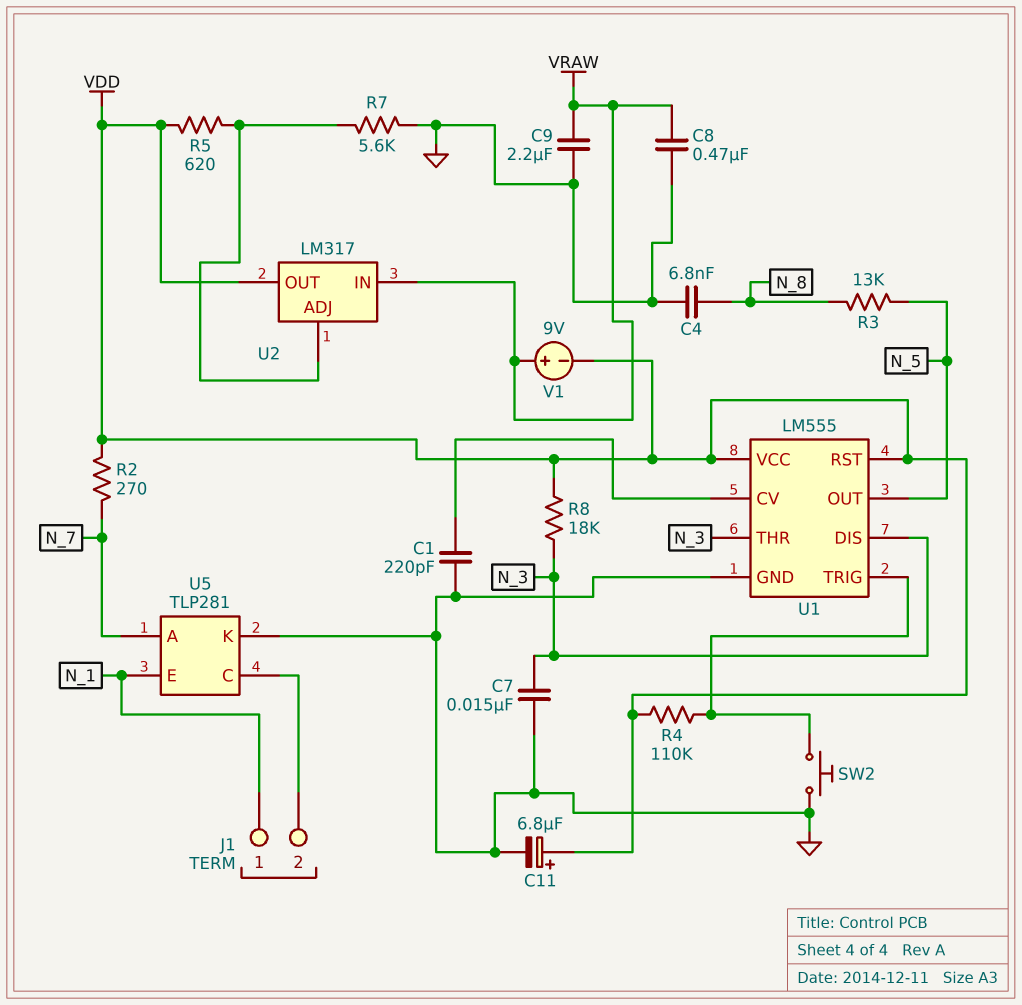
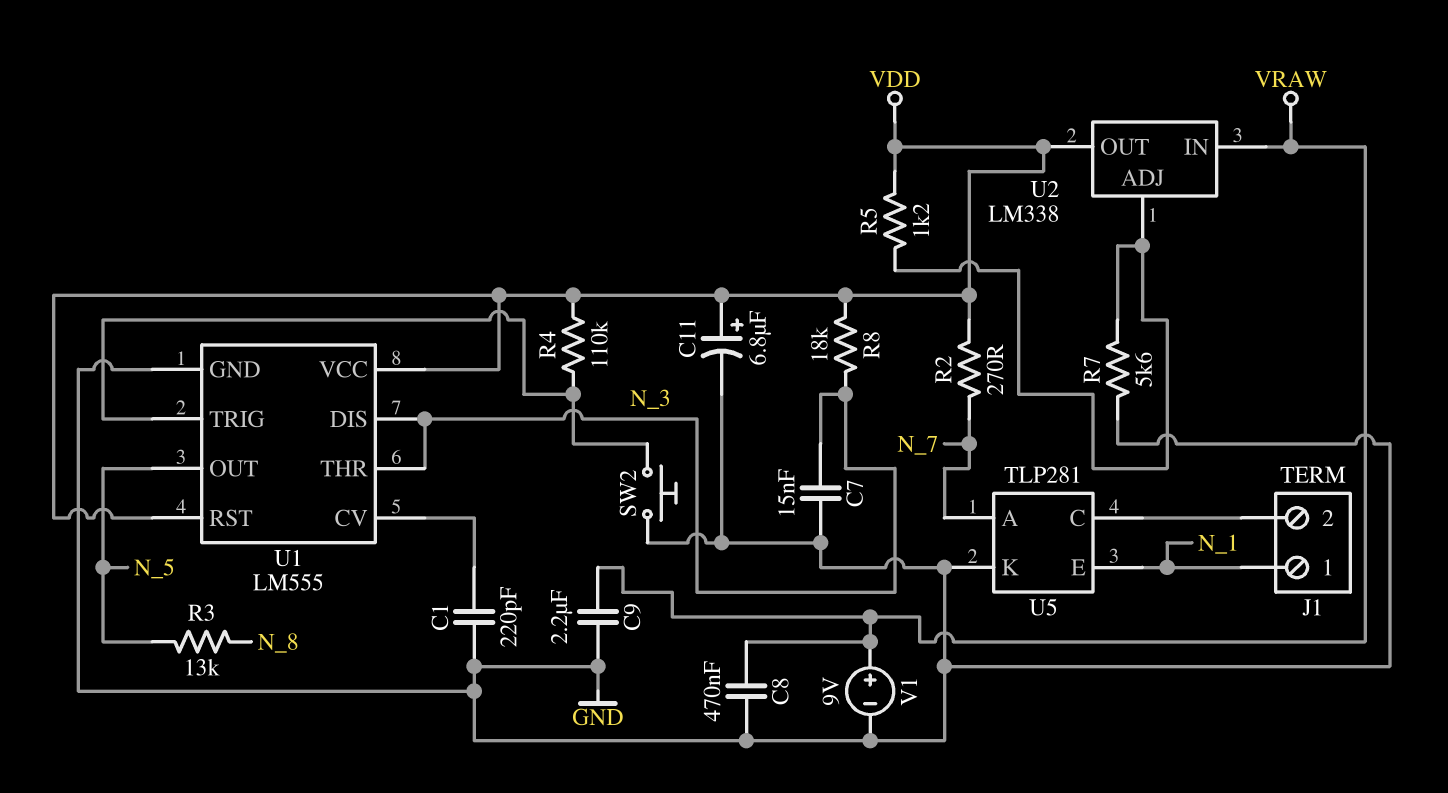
C4: 6.8nF (GND, N_8) -> none
R5: 620 (U2/ADJ, VDD) -> 1.2k (U2/ADJ, VDD)
U2: LM317 -> LM338
V1: 9V (plus VRAW, minus VDD) -> 9V (plus VRAW, minus GND)

